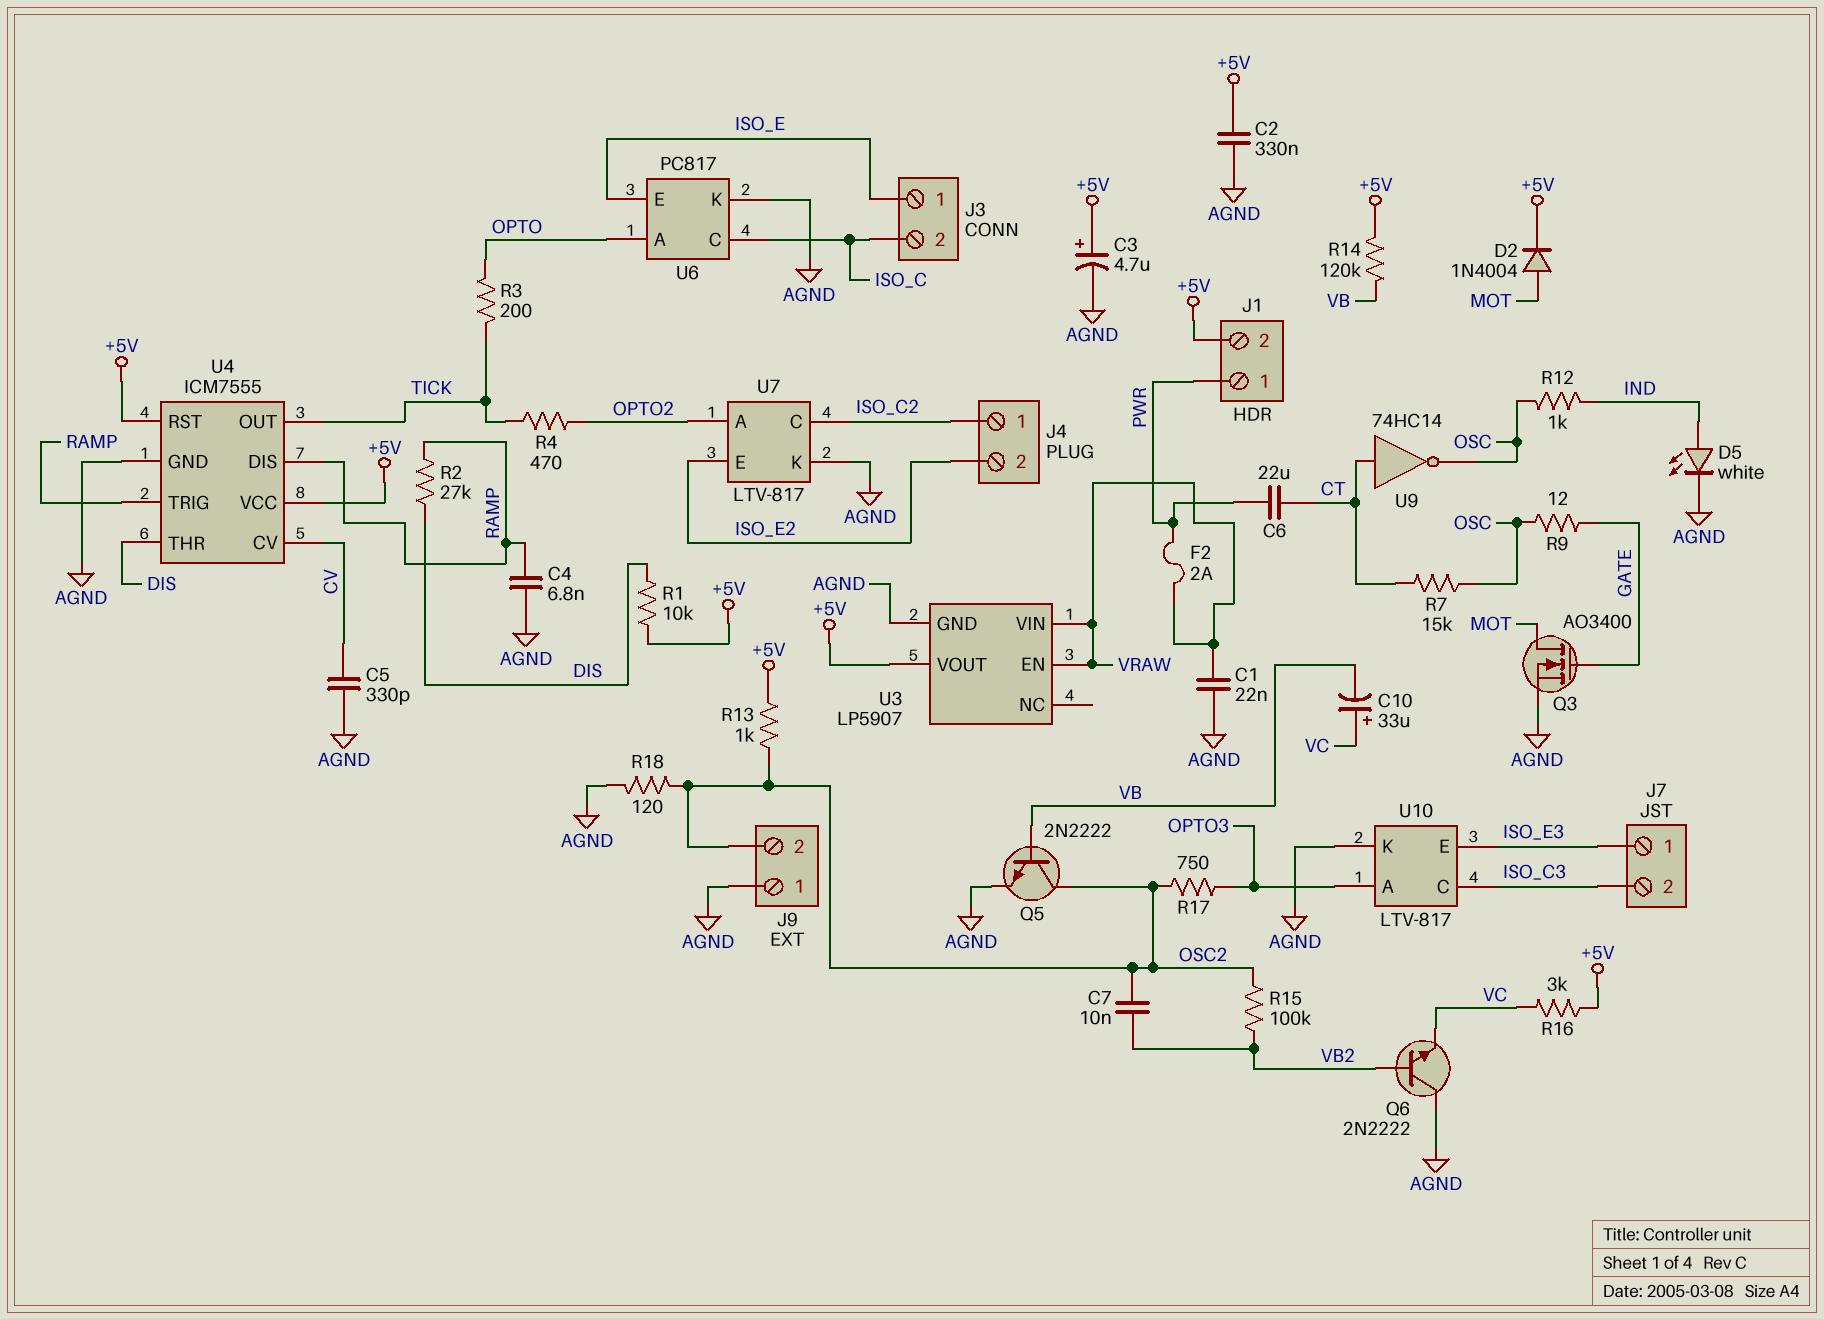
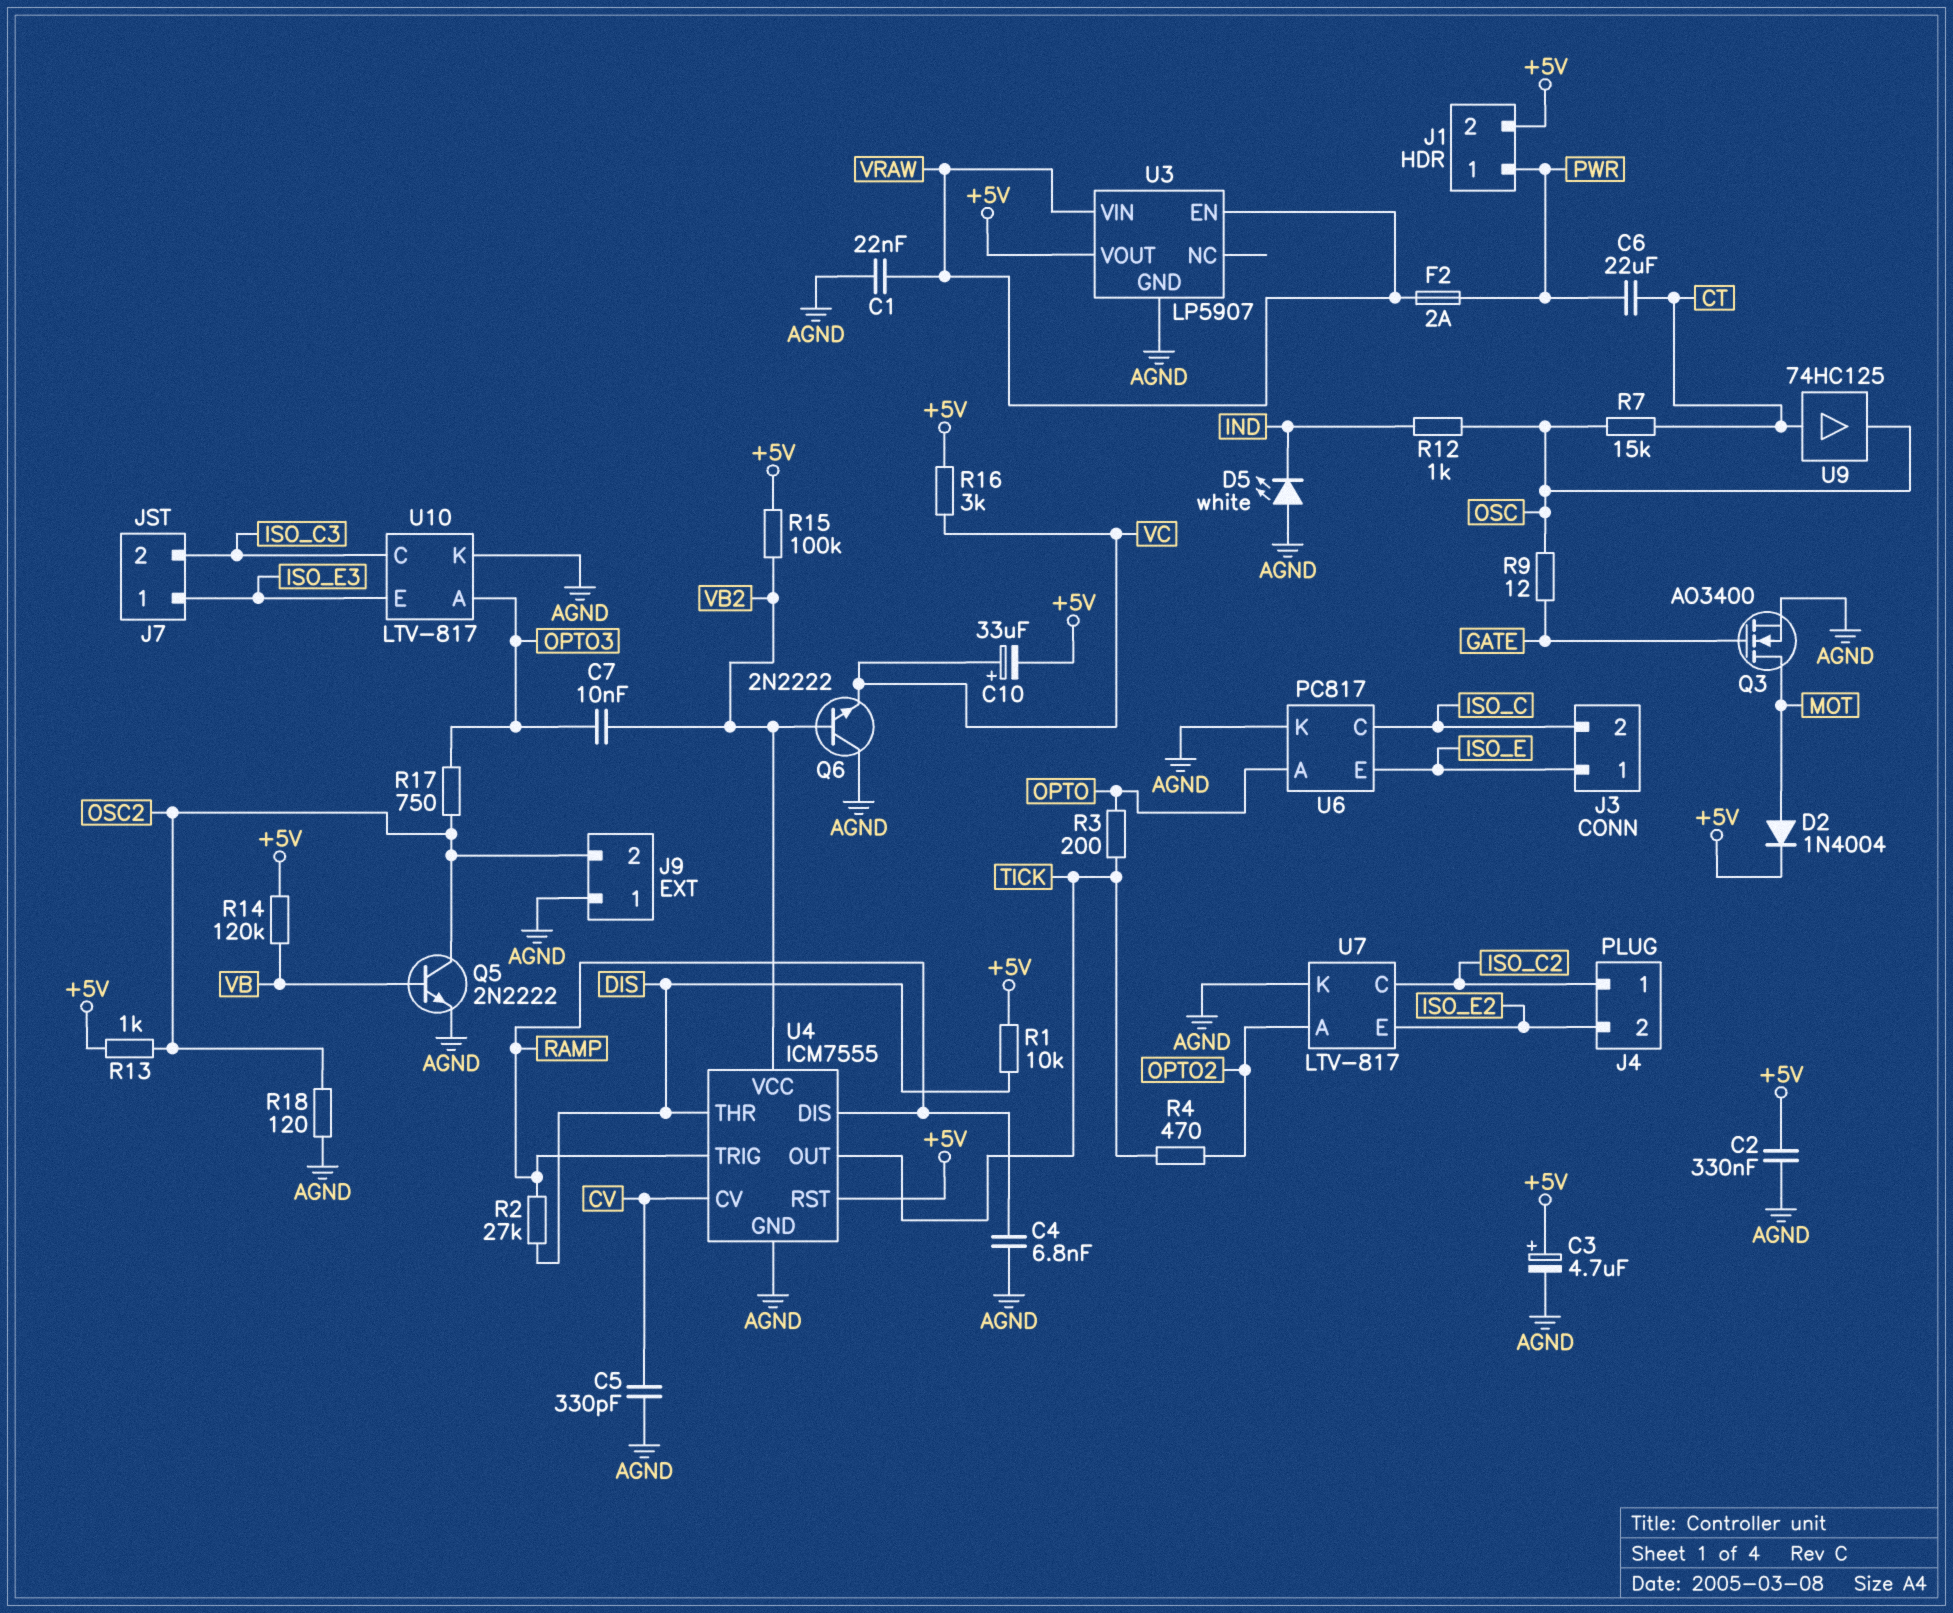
C7: 10nF (OSC2, VB2) -> 10nF (OPTO3, VB2)
C10: 33uF (plus VC, minus VB) -> 33uF (plus VC, minus +5V)
D5: LED white (A IND, K AGND) -> LED white (A AGND, K IND)
R15: 100k (OSC2, VB2) -> 100k (+5V, VB2)
U4 pin VCC: +5V -> VB2
U9: NOT 74HC14 (in CT, out OSC) -> buffer 74HC125 (in CT, out OSC)

